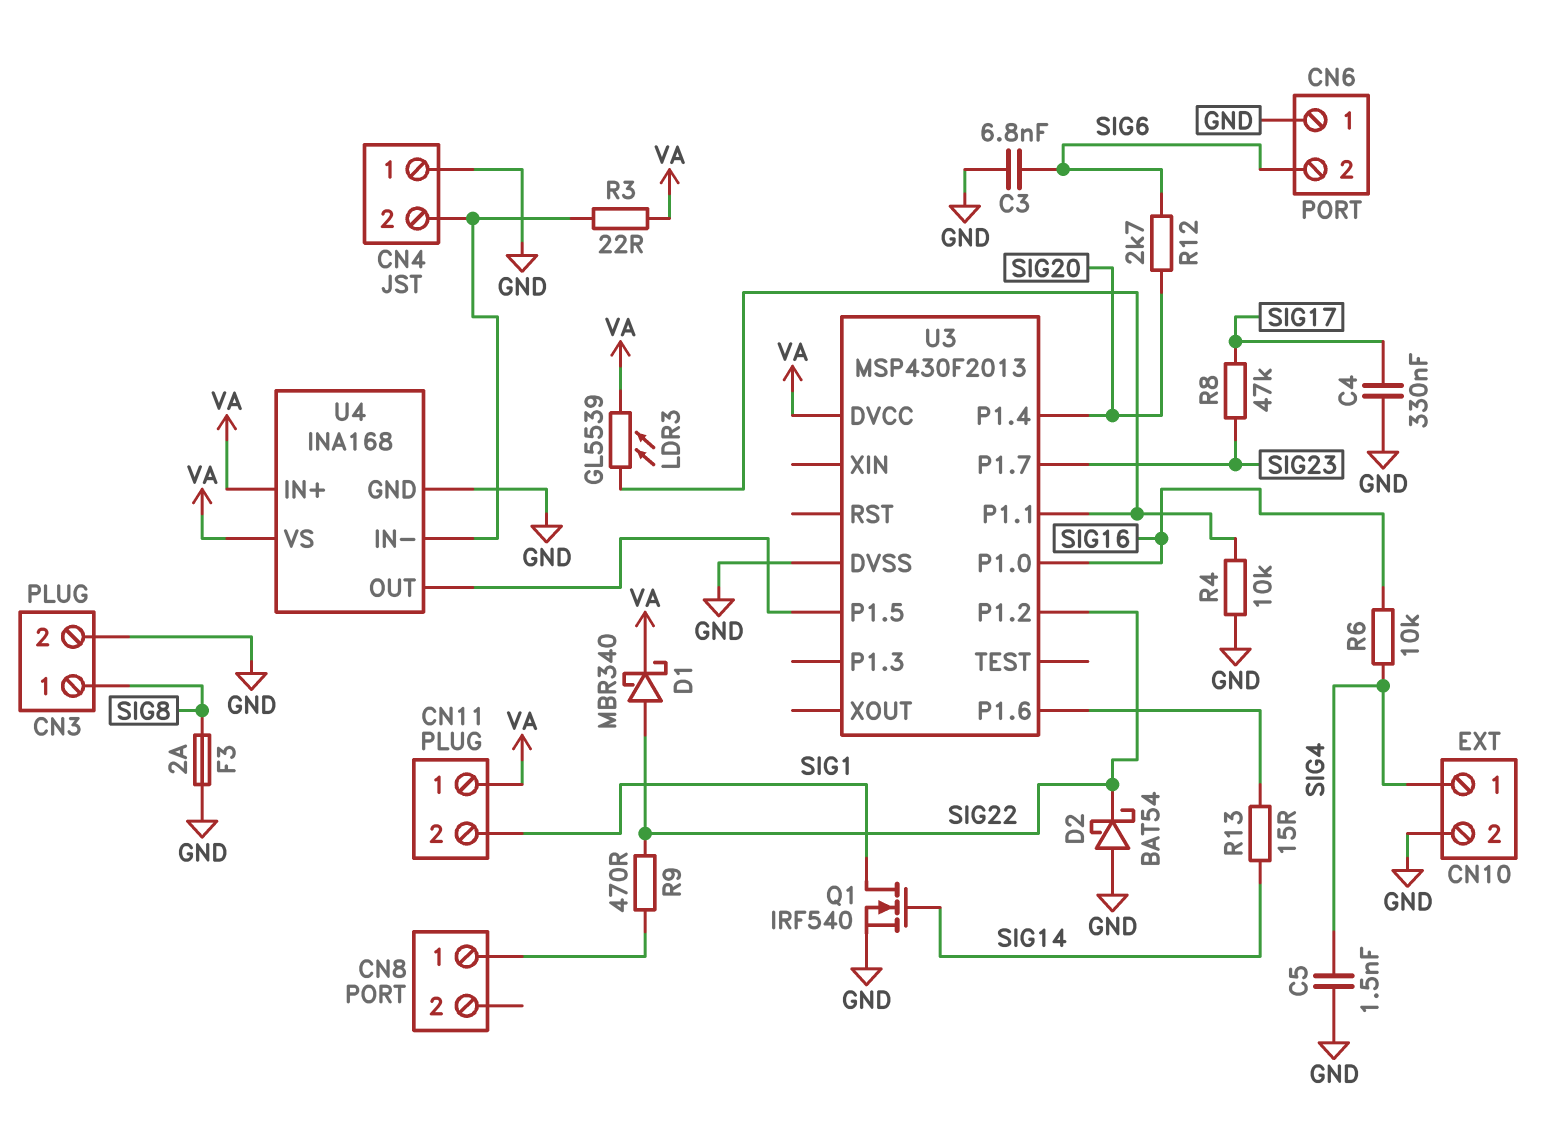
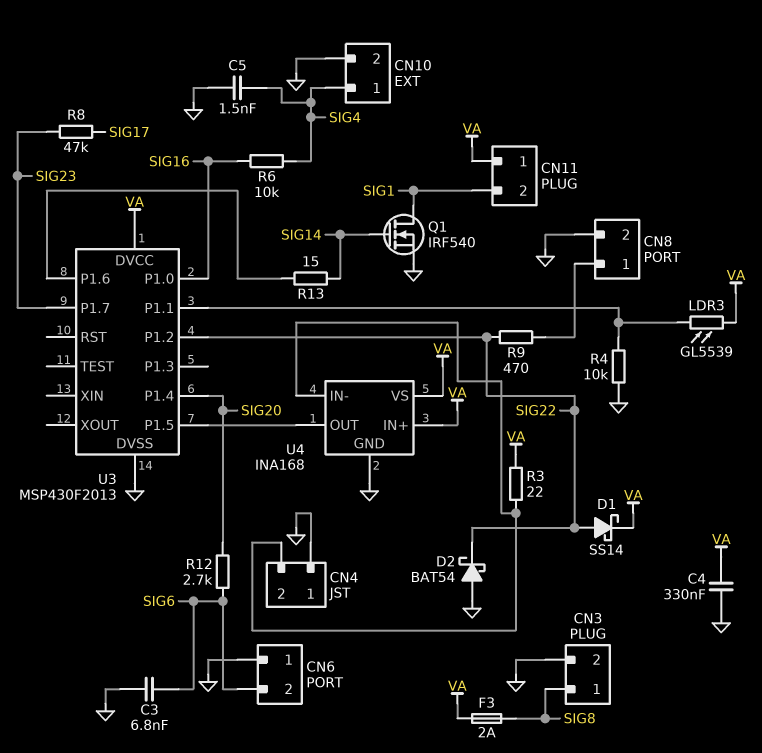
C4: 330nF (GND, SIG17) -> 330nF (GND, VA)
CN8 pin 2: none -> GND
D1: schottky MBR340 (A SIG22, K VA) -> schottky SS14 (A SIG22, K VA)
F3: 2A (GND, SIG8) -> 2A (SIG8, VA)

